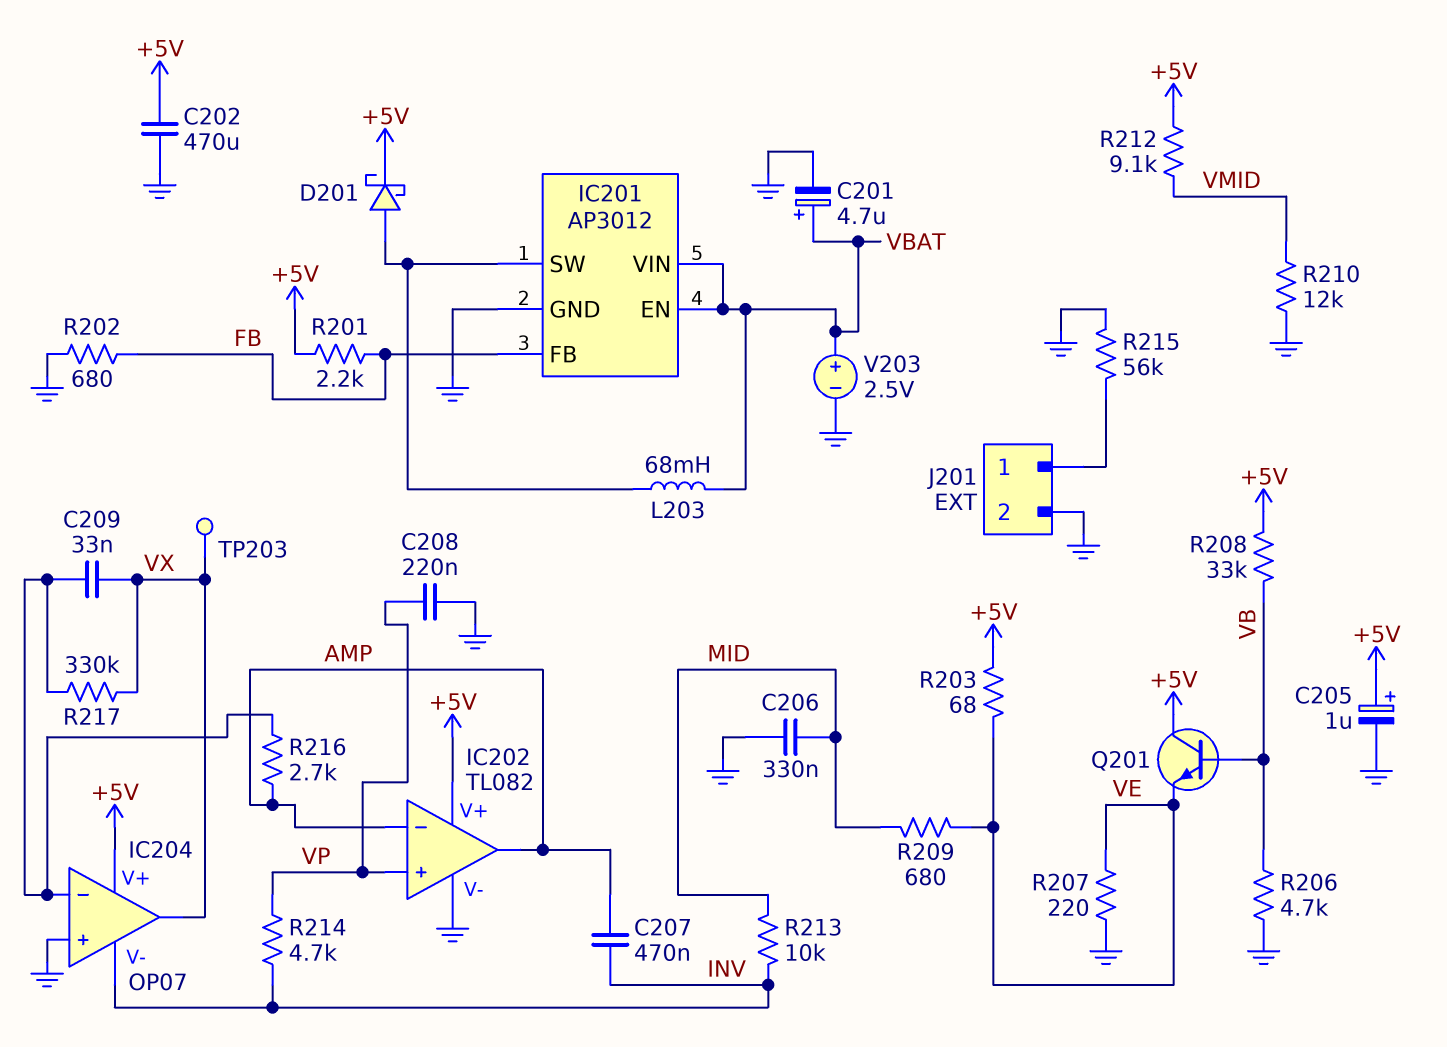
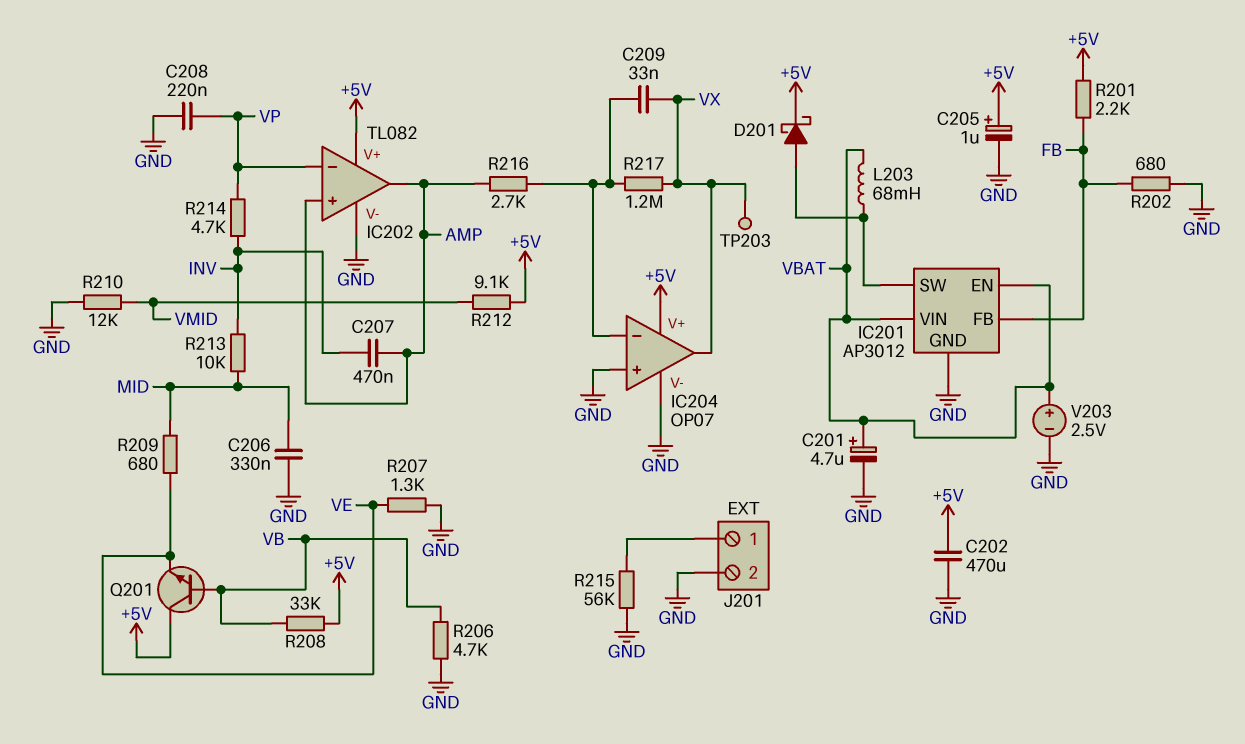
IC202 pin in+: VP -> AMP
IC202 pin in-: AMP -> VP
IC204 pin V-: INV -> GND
R203: 68 (+5V, VE) -> none
R207: 220 (GND, VE) -> 1.3k (GND, VE)
R217: 330k (IC204/in-, VX) -> 1.2M (IC204/in-, VX)

